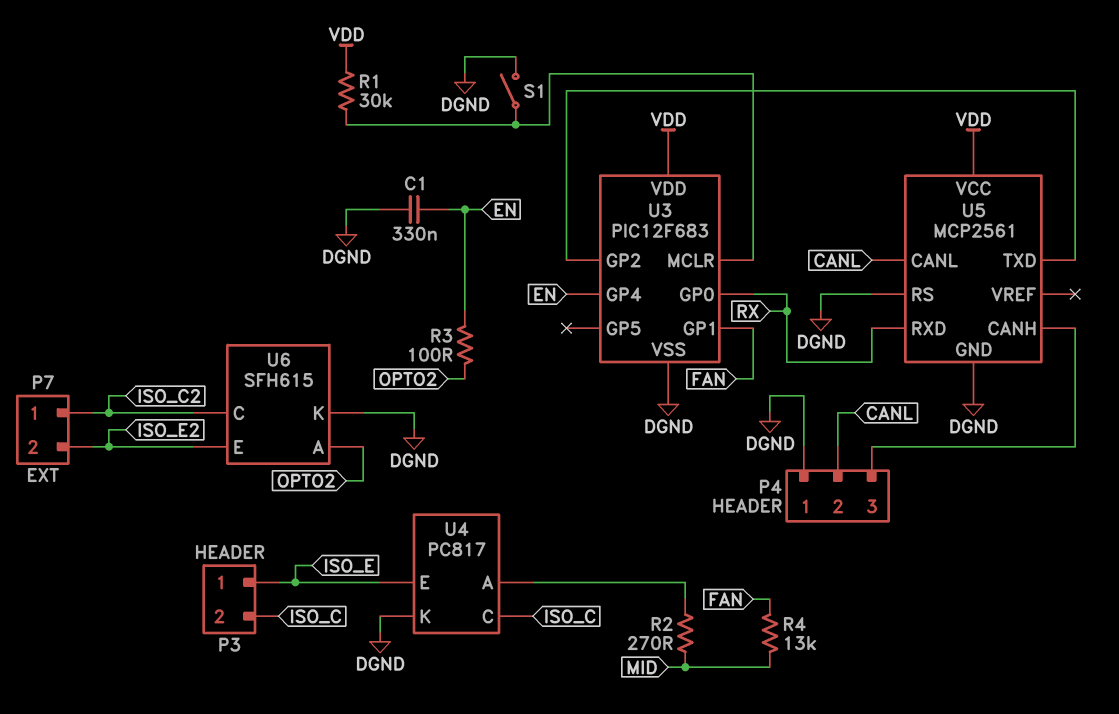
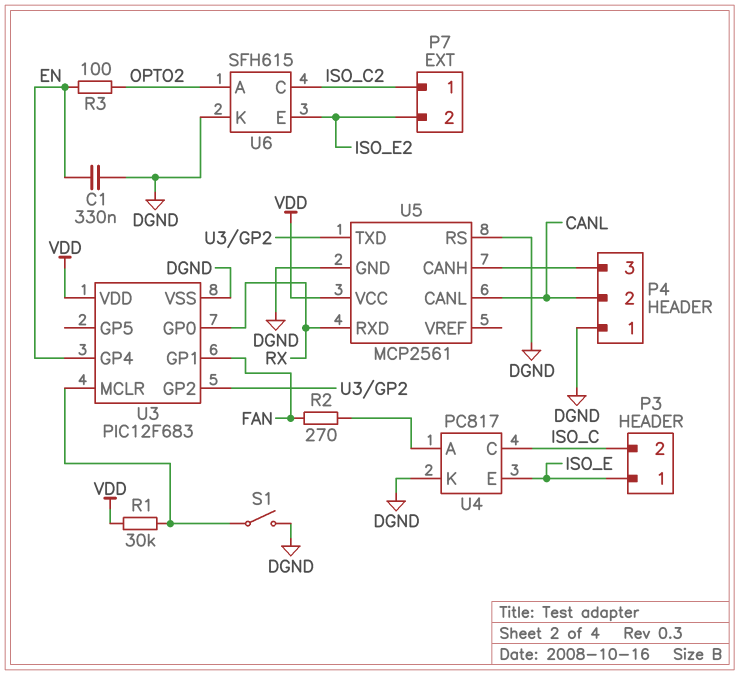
R2: 270 (MID, U4/A) -> 270 (FAN, U4/A)
R4: 13k (FAN, MID) -> none

